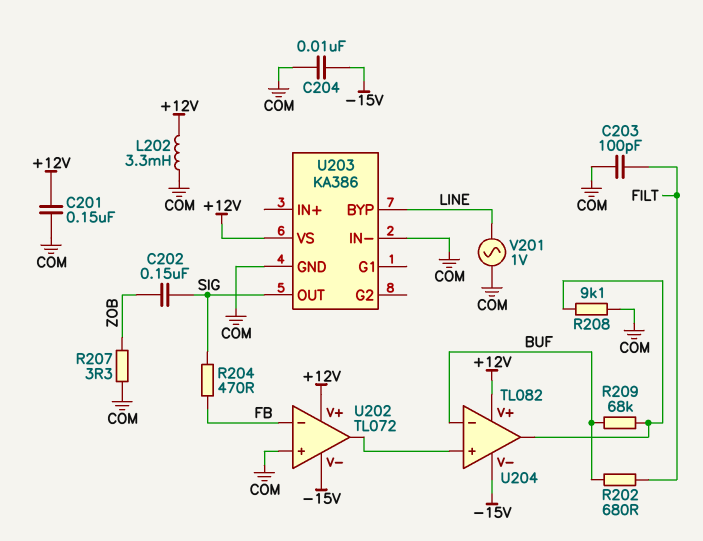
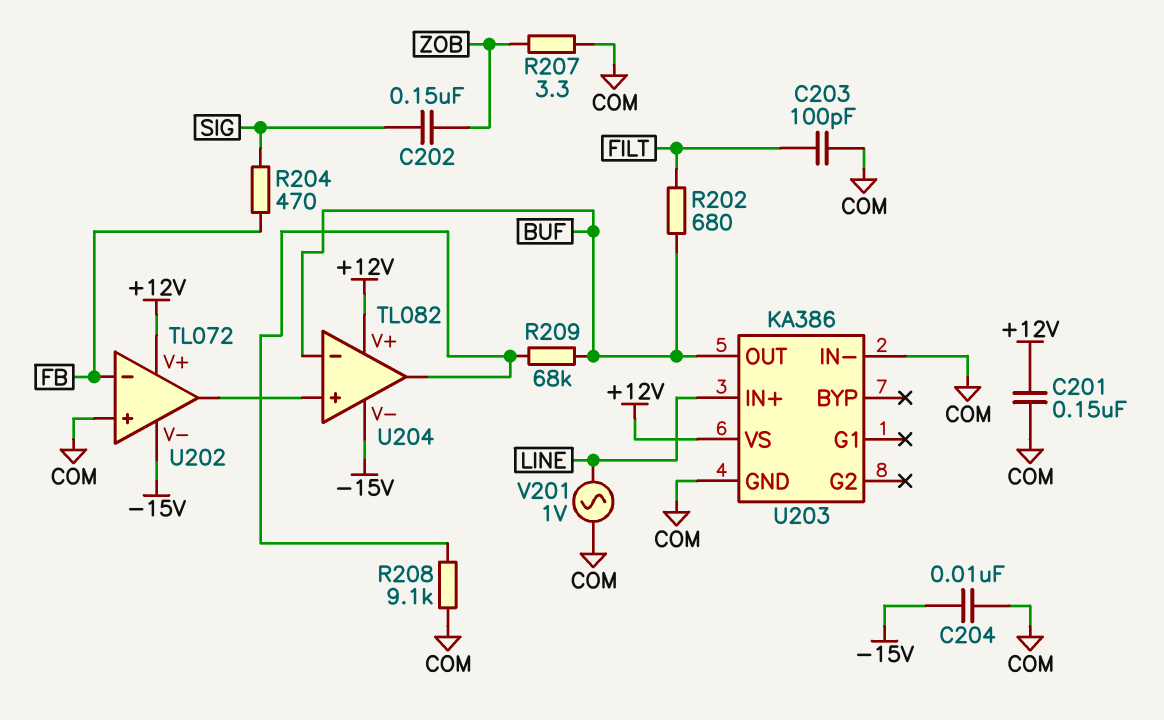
L202: 3.3mH (+12V, COM) -> none
U203 pin BYP: LINE -> none
U203 pin IN+: none -> LINE
U203 pin OUT: SIG -> BUF

